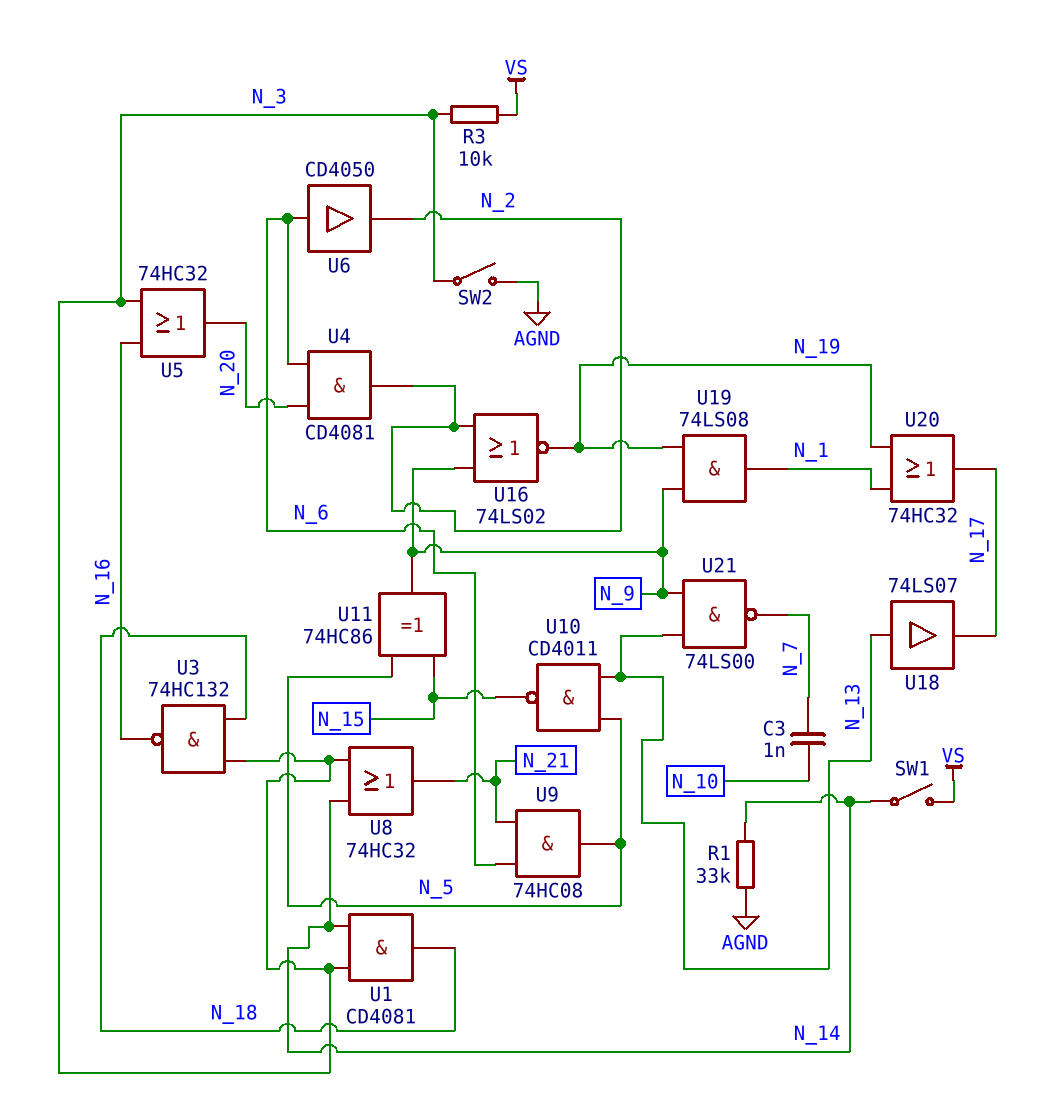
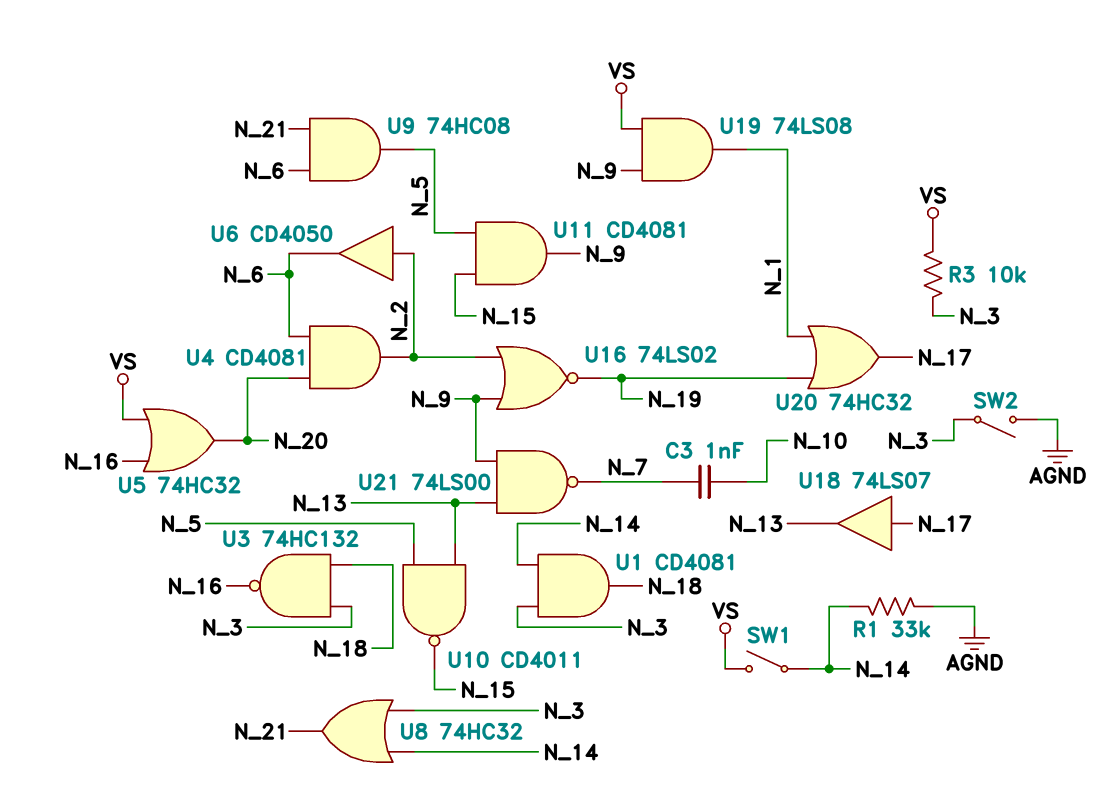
U5: OR 74HC32 (in N_3, in N_16, out N_20) -> OR 74HC32 (in N_16, in VS, out N_20)
U6: buffer CD4050 (in N_6, out N_2) -> buffer CD4050 (in N_2, out N_6)
U11: XOR 74HC86 (in N_5, in N_15, out N_9) -> AND CD4081 (in N_5, in N_15, out N_9)
U18: buffer 74LS07 (in N_13, out N_17) -> buffer 74LS07 (in N_17, out N_13)
U19: AND 74LS08 (in N_9, in N_19, out N_1) -> AND 74LS08 (in N_9, in VS, out N_1)

